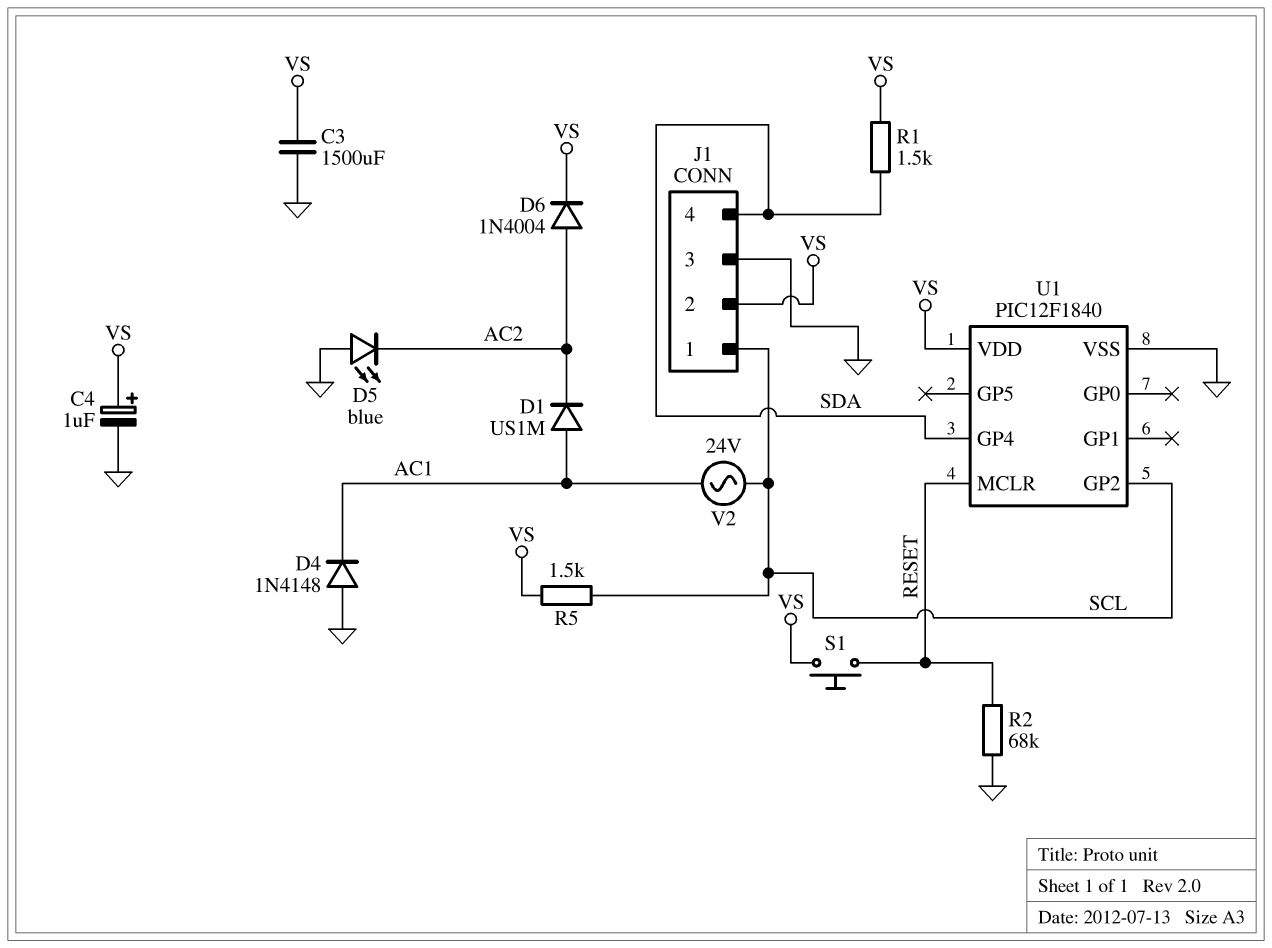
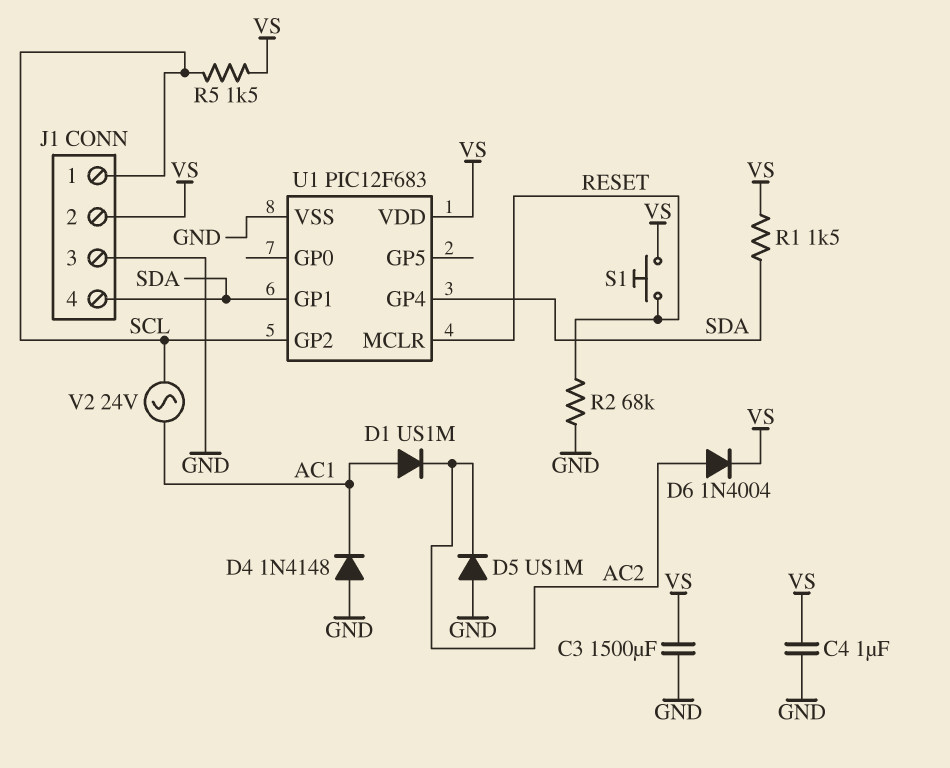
C4: 1uF (plus VS, minus GND) -> 1uF (GND, VS)
D5: LED blue (A GND, K AC2) -> diode US1M (A GND, K AC2)
U1: PIC12F1840 -> PIC12F683
U1 pin GP1: none -> SDA

